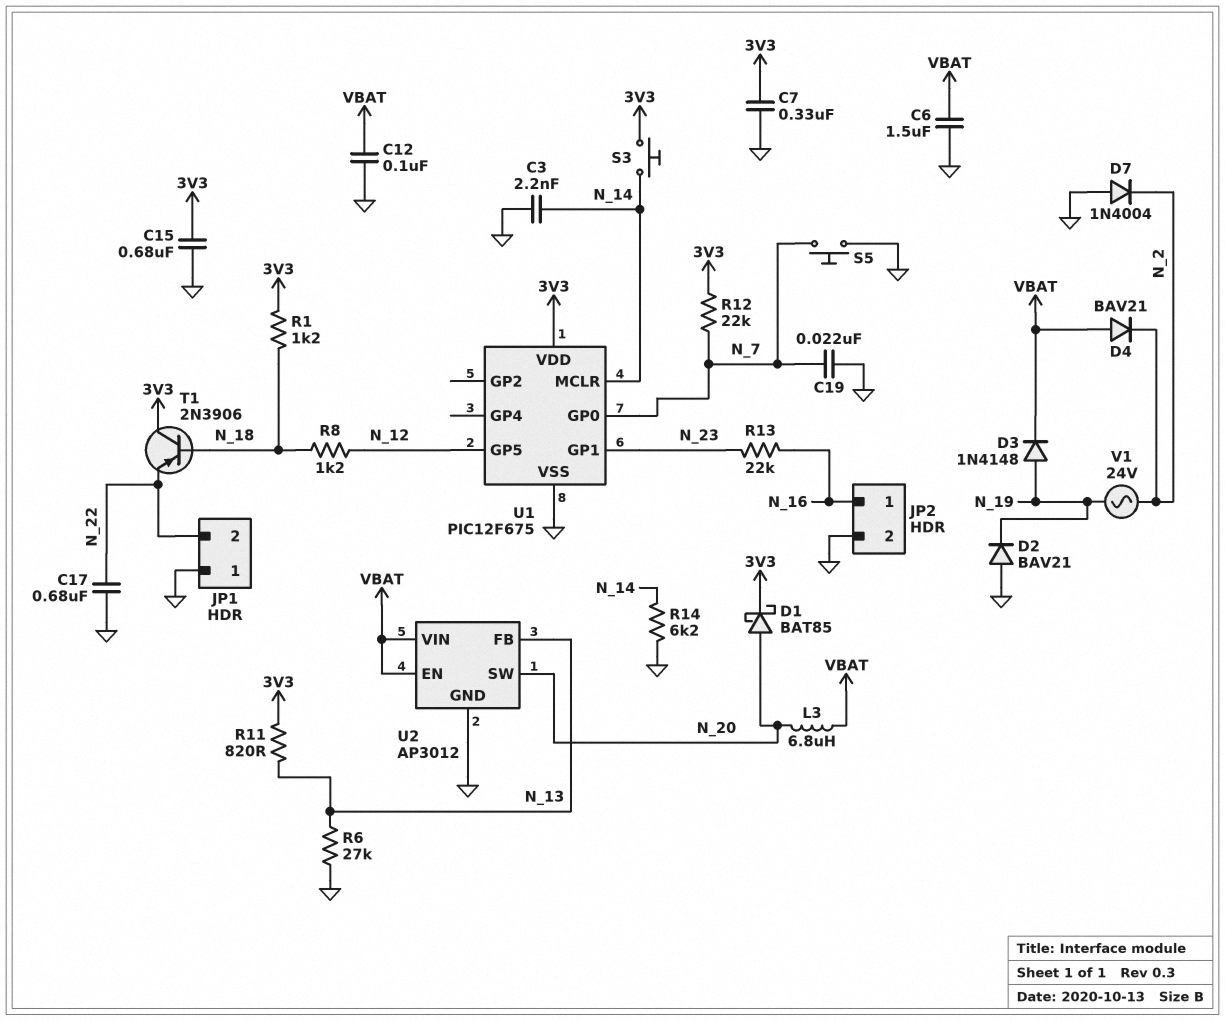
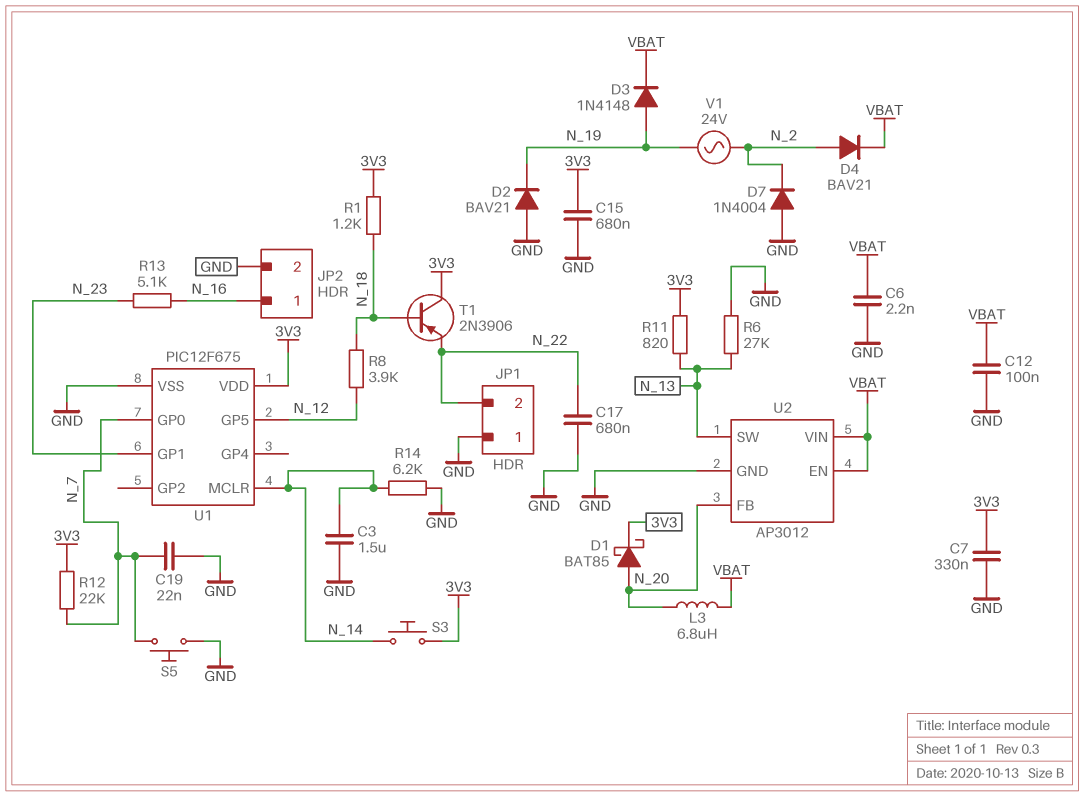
C3: 2.2nF (GND, N_14) -> 1.5uF (GND, N_14)
C6: 1.5uF (GND, VBAT) -> 2.2nF (GND, VBAT)
D4: diode BAV21 (A VBAT, K N_2) -> diode BAV21 (A N_2, K VBAT)
R8: 1.2k (N_12, N_18) -> 3.9k (N_12, N_18)
R13: 22k (N_16, N_23) -> 5.1k (N_16, N_23)
U2 pin FB: N_13 -> N_20
U2 pin SW: N_20 -> N_13

